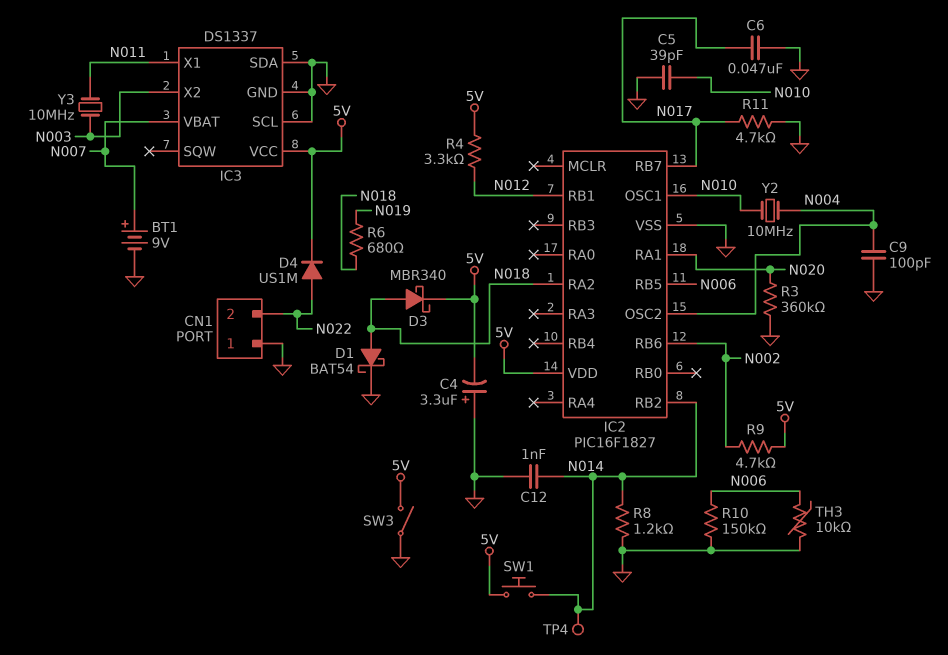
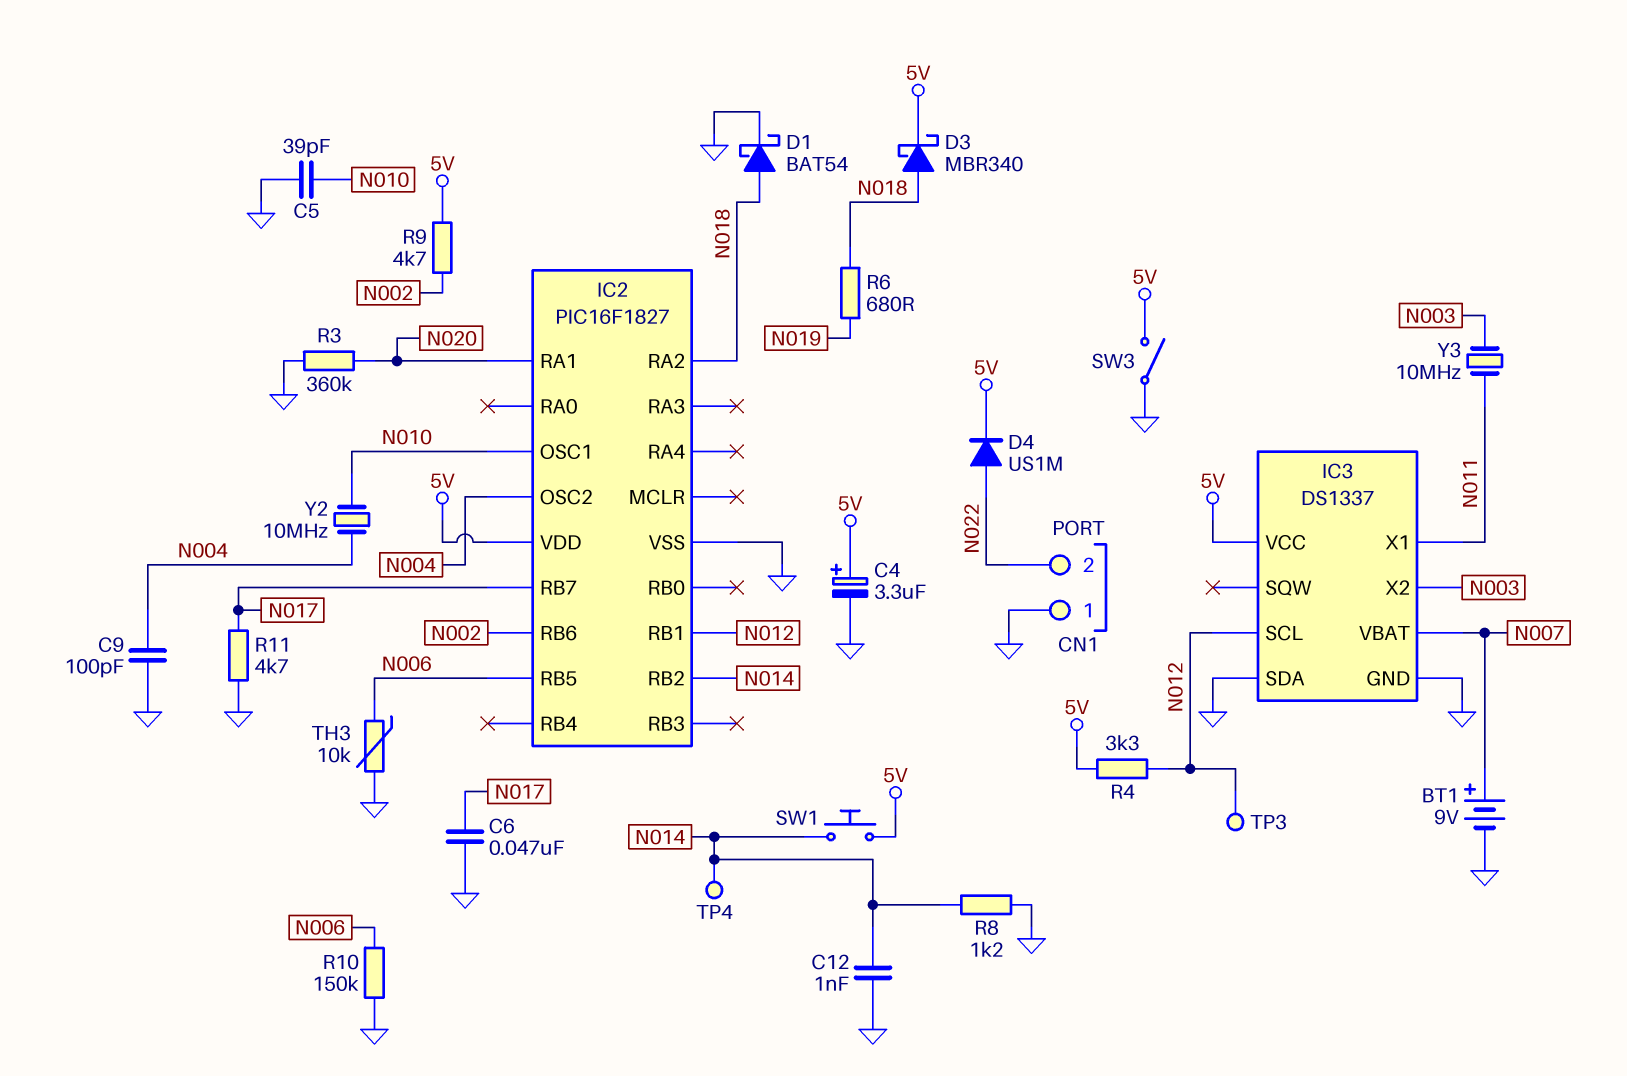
C4: 3.3uF (plus GND, minus 5V) -> 3.3uF (plus 5V, minus GND)
IC3 pin SCL: GND -> N012
TP3: none -> test point (N012)

